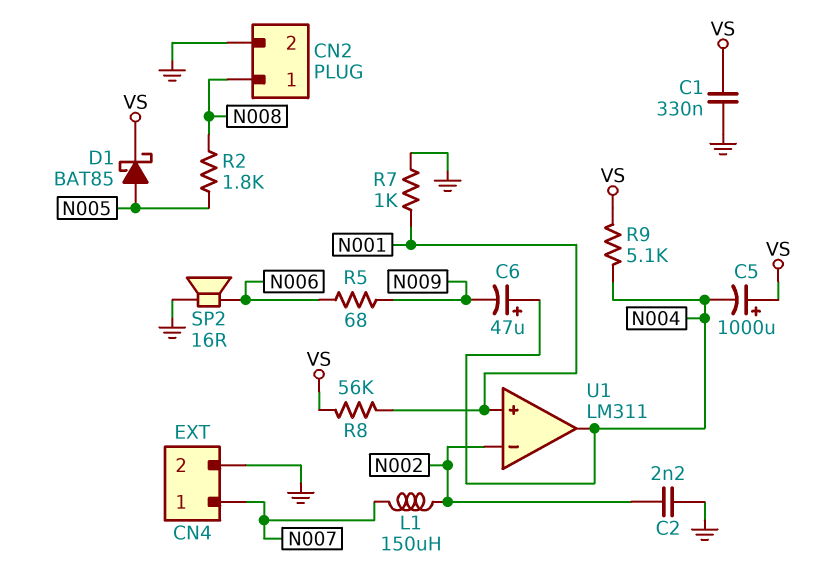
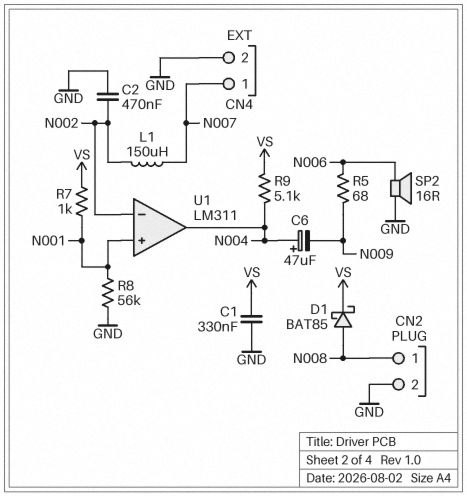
C2: 2.2nF (GND, N002) -> 470nF (GND, N002)
C5: 1000uF (plus VS, minus N004) -> none
D1: schottky BAT85 (A N005, K VS) -> schottky BAT85 (A N008, K VS)
R2: 1.8k (N005, N008) -> none
R7: 1k (GND, N001) -> 1k (N001, VS)
R8: 56k (N001, VS) -> 56k (GND, N001)

